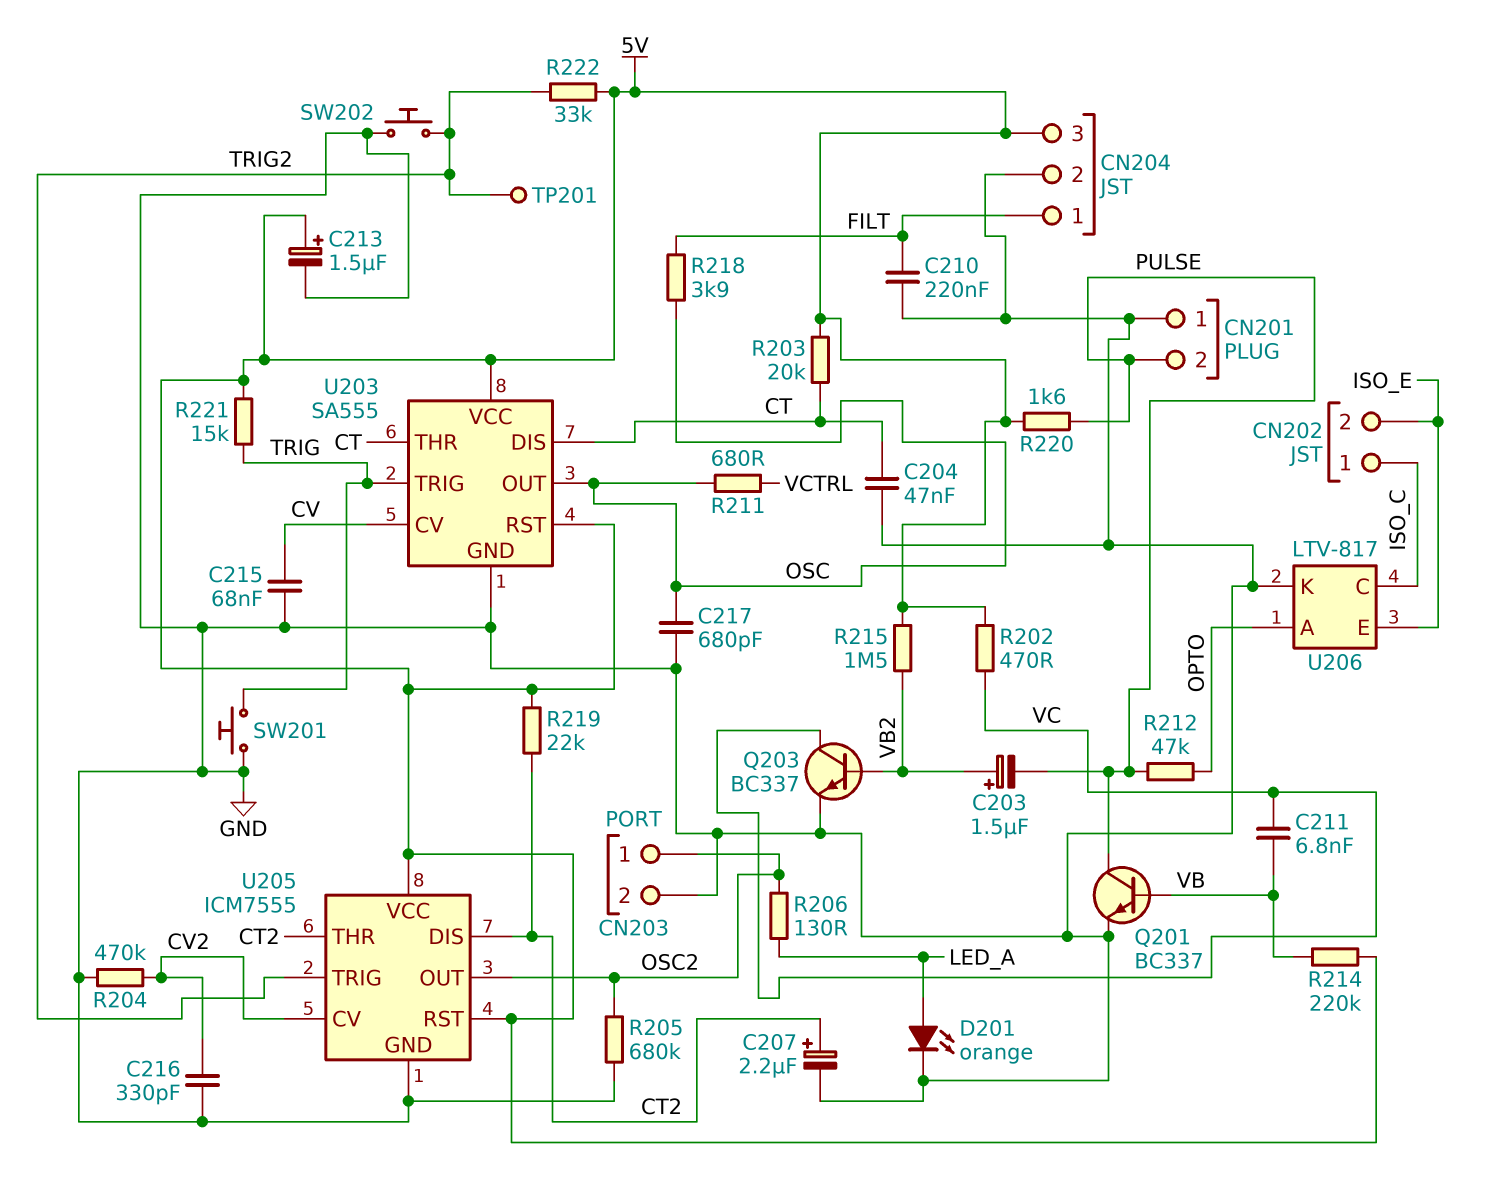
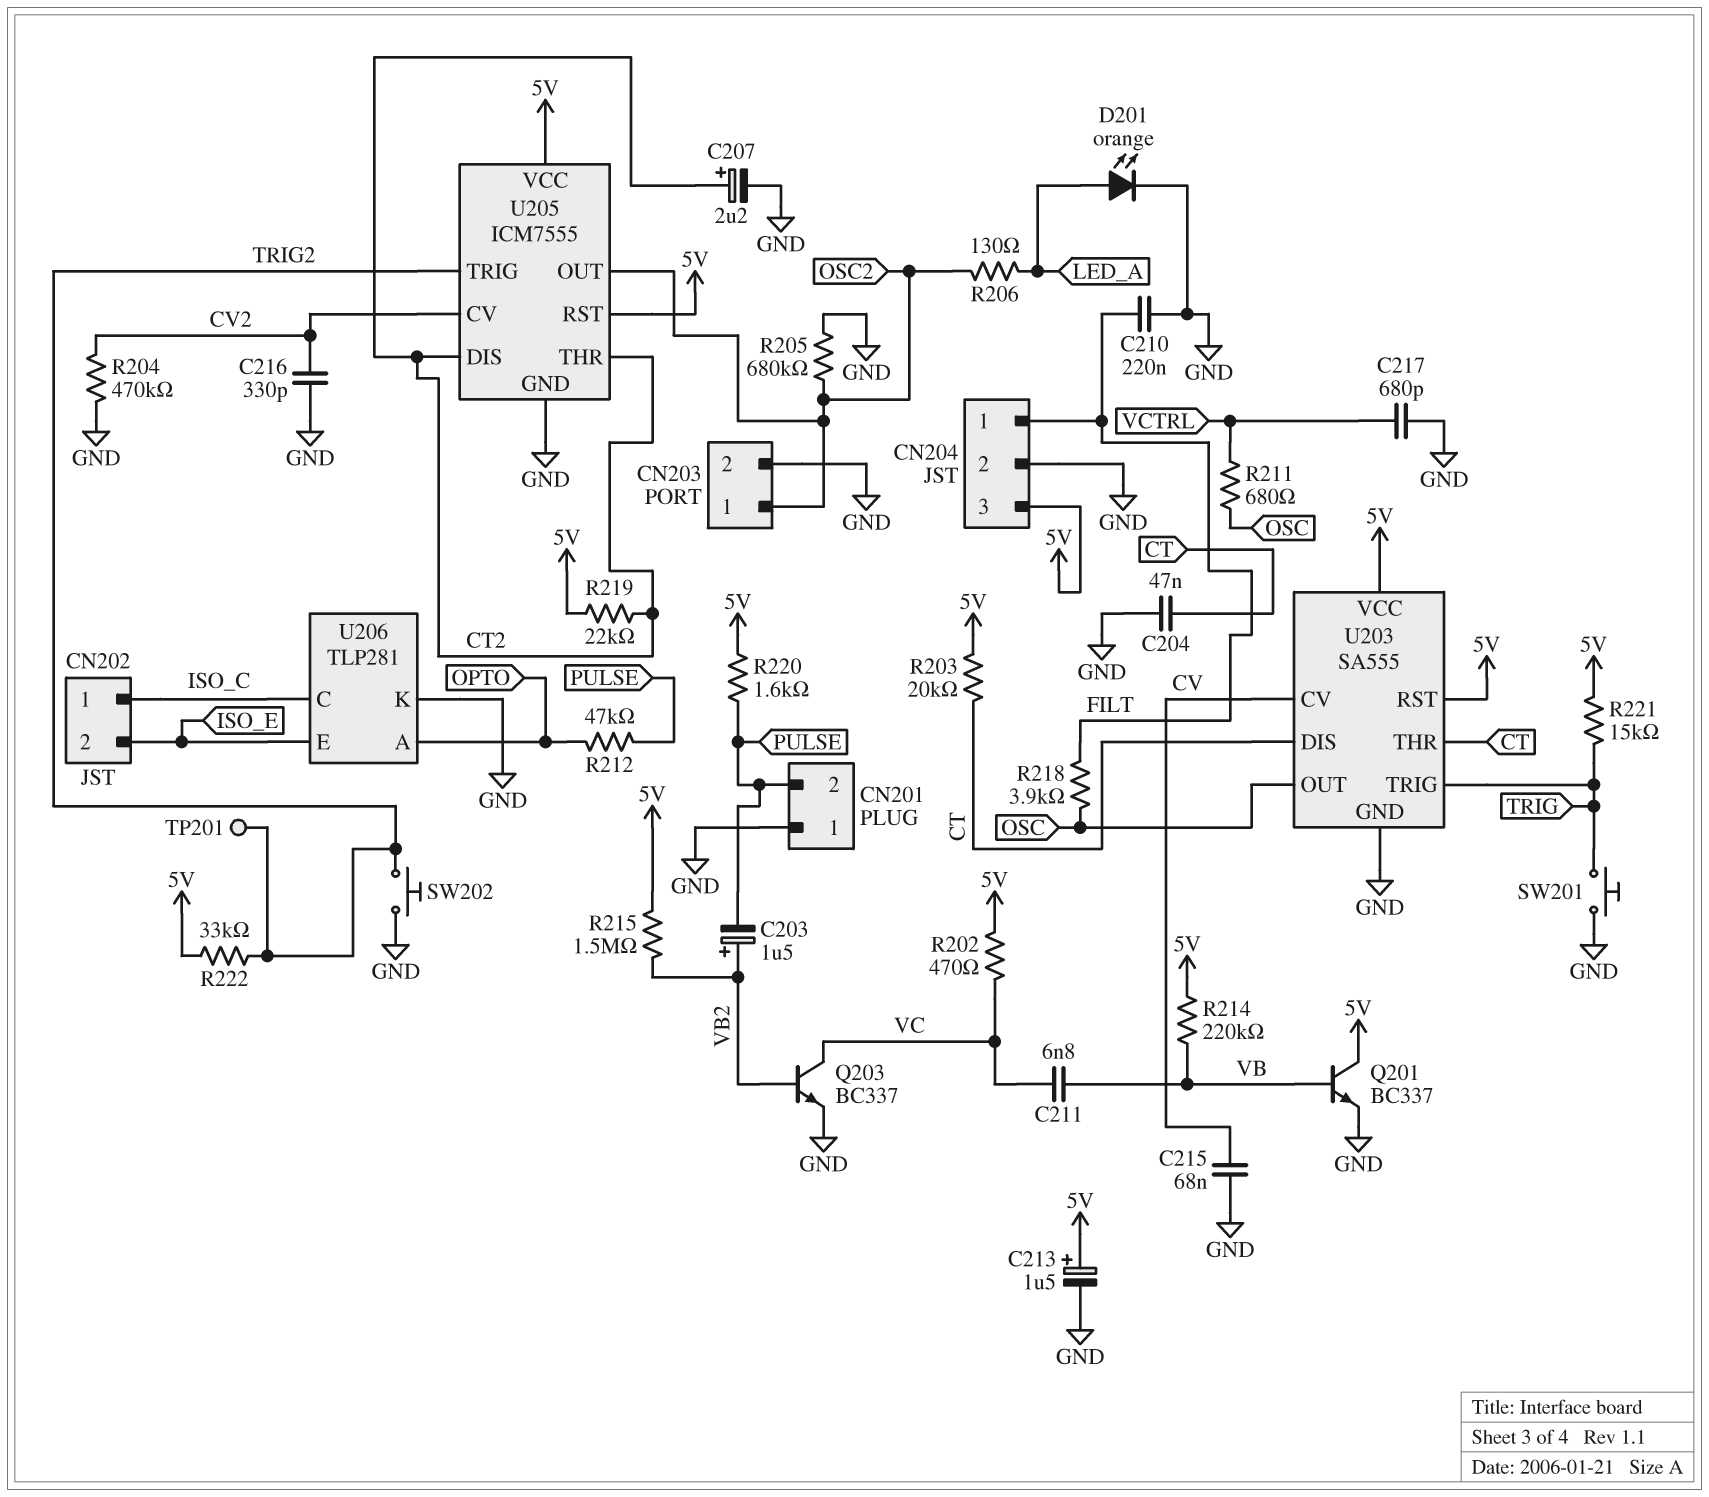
C217: 680pF (GND, OSC) -> 680pF (GND, VCTRL)
Q201: NPN BC337 (B VB, C PULSE, E GND) -> NPN BC337 (B VB, C 5V, E GND)
U206: LTV-817 -> TLP281

